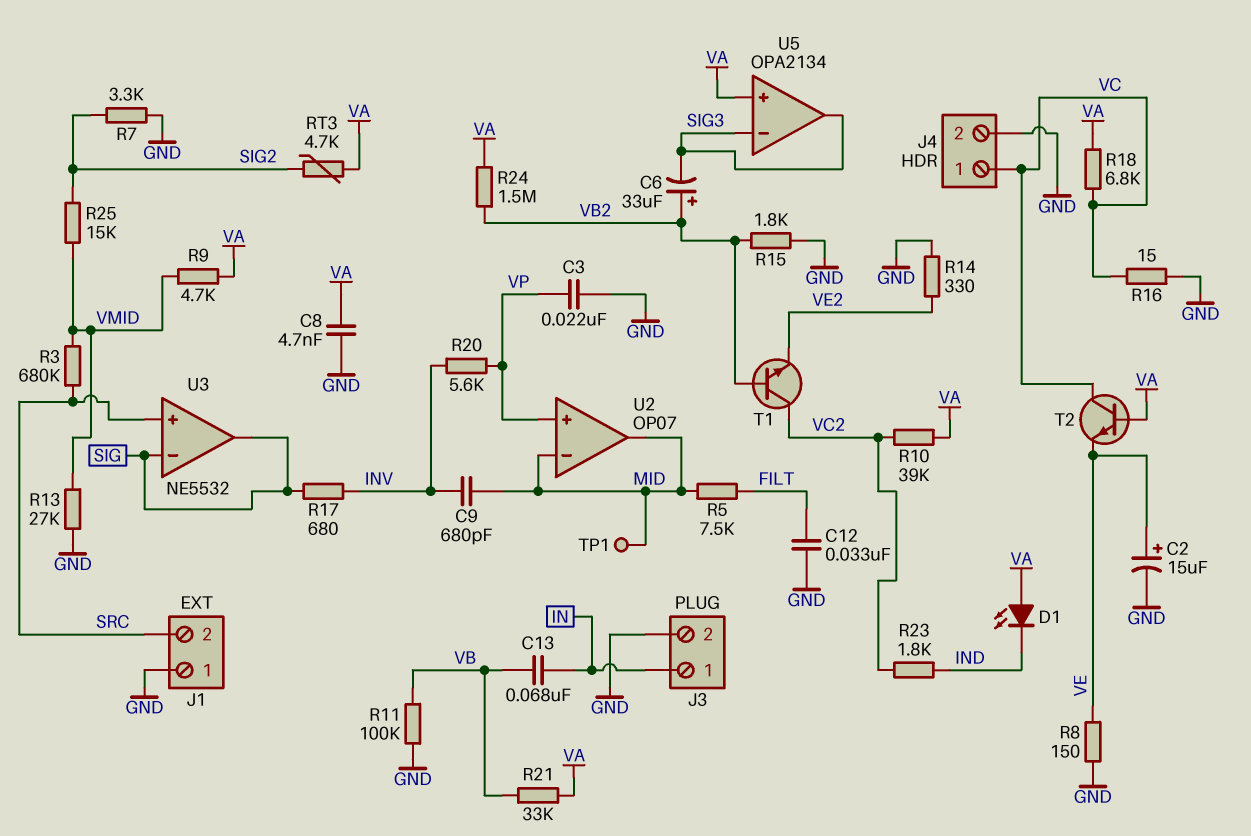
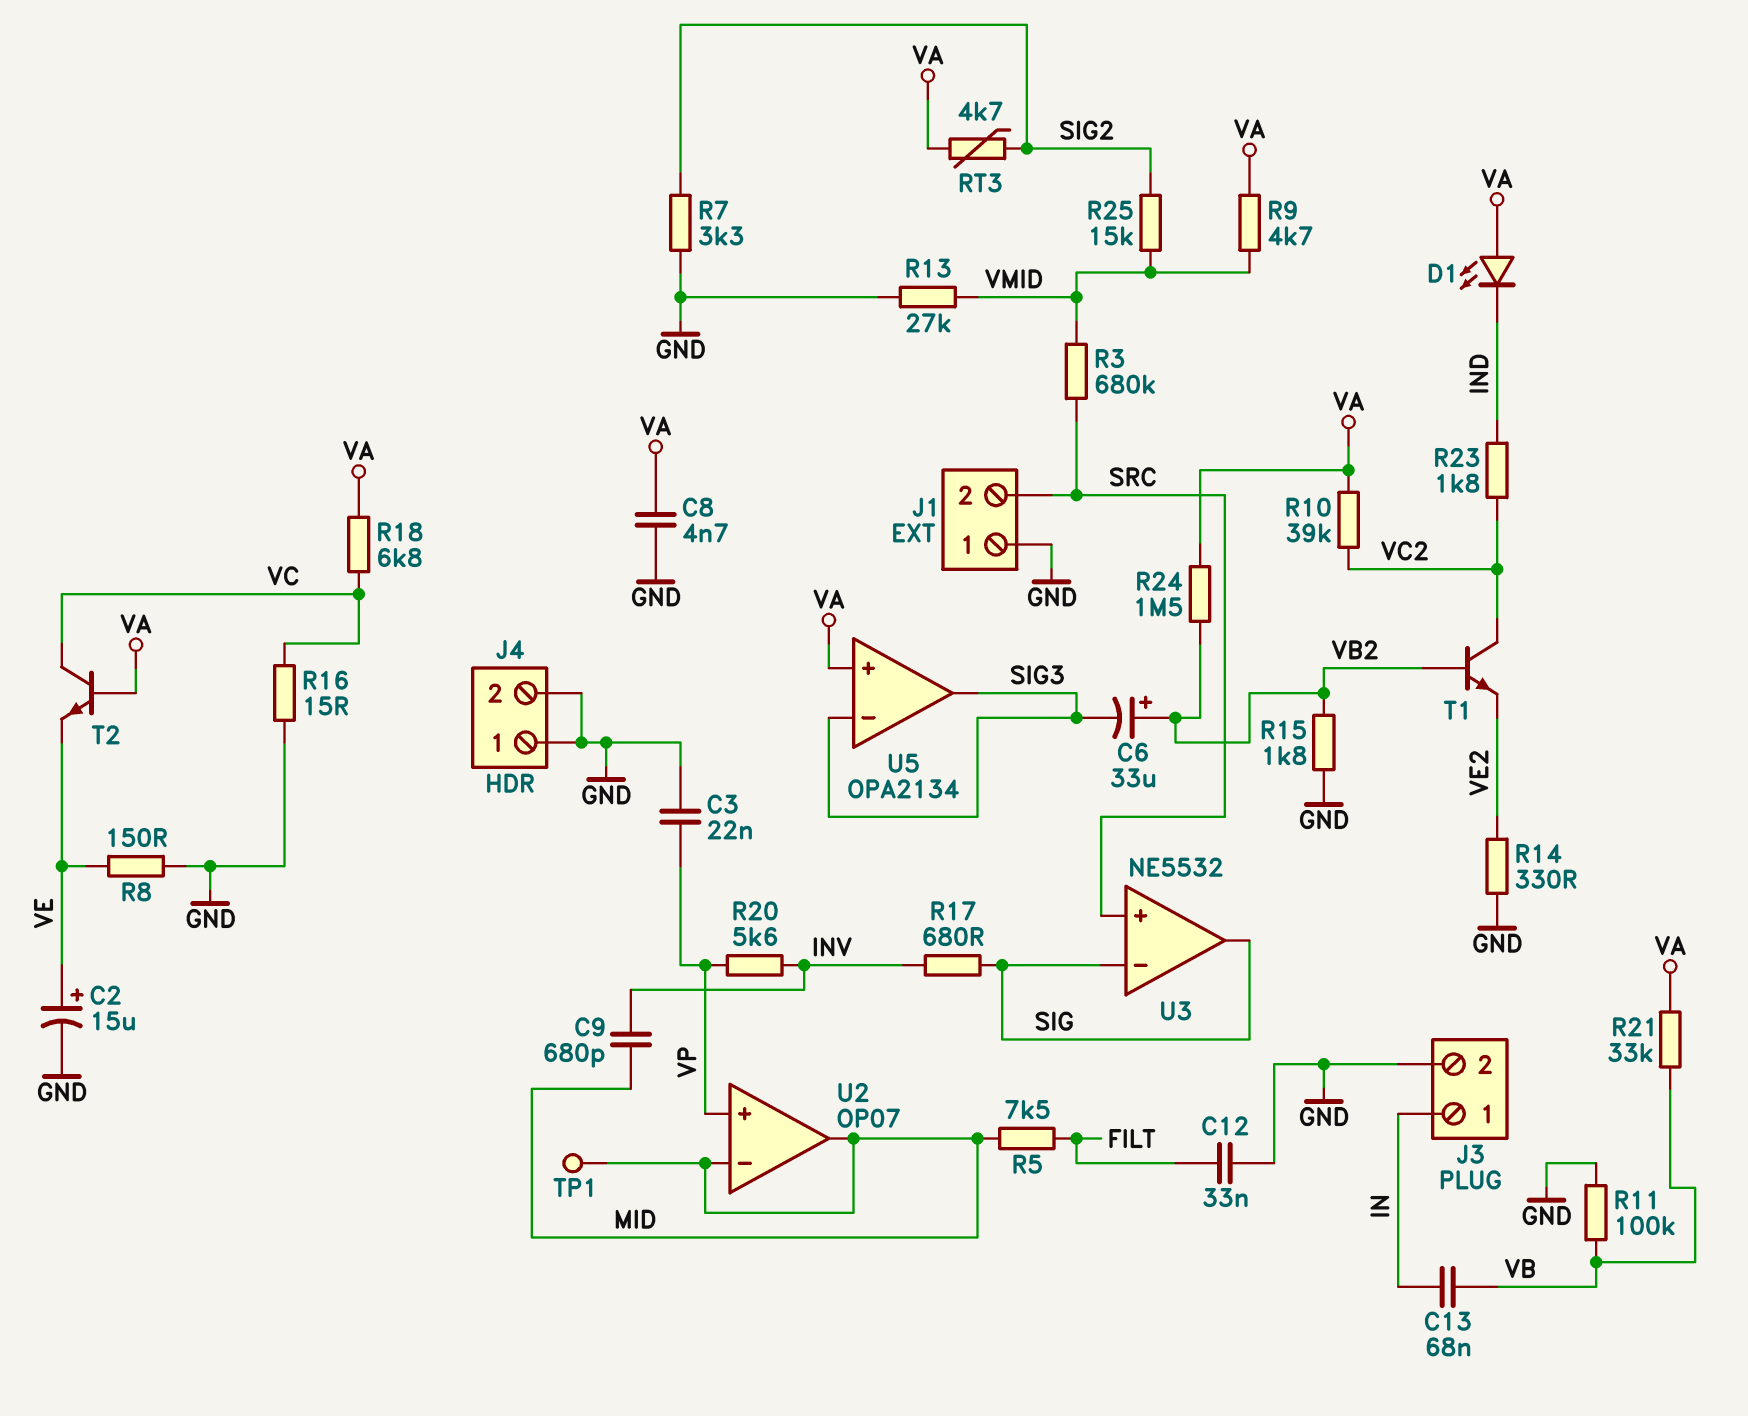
J4 pin 1: VC -> GND

